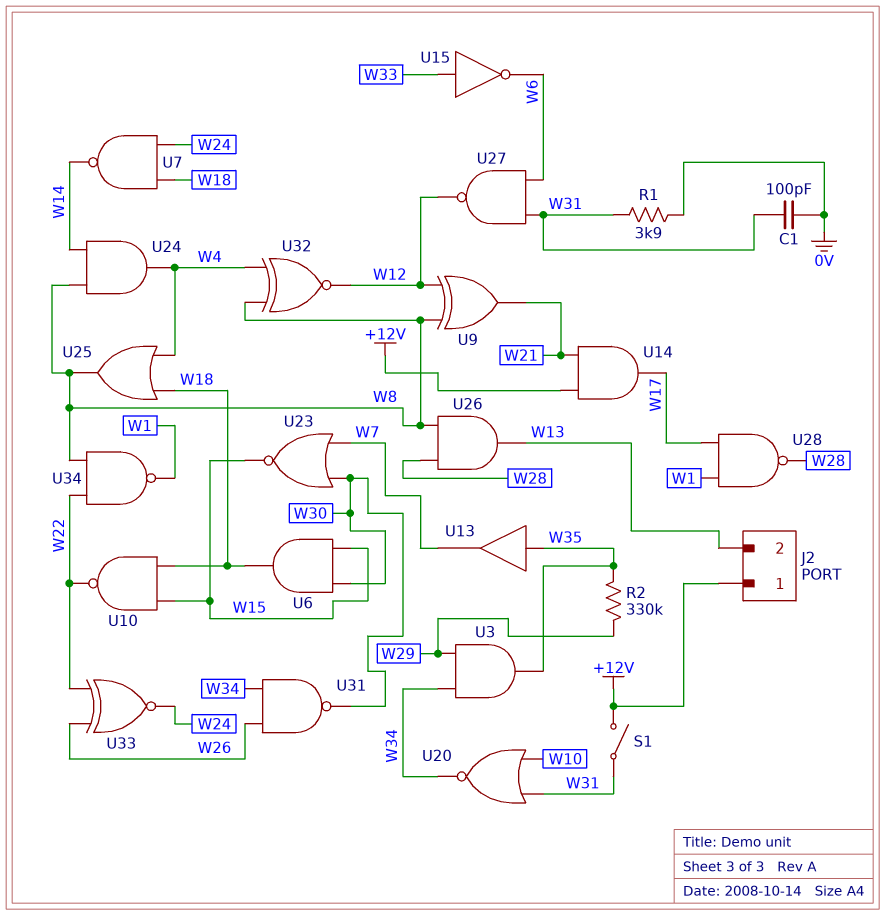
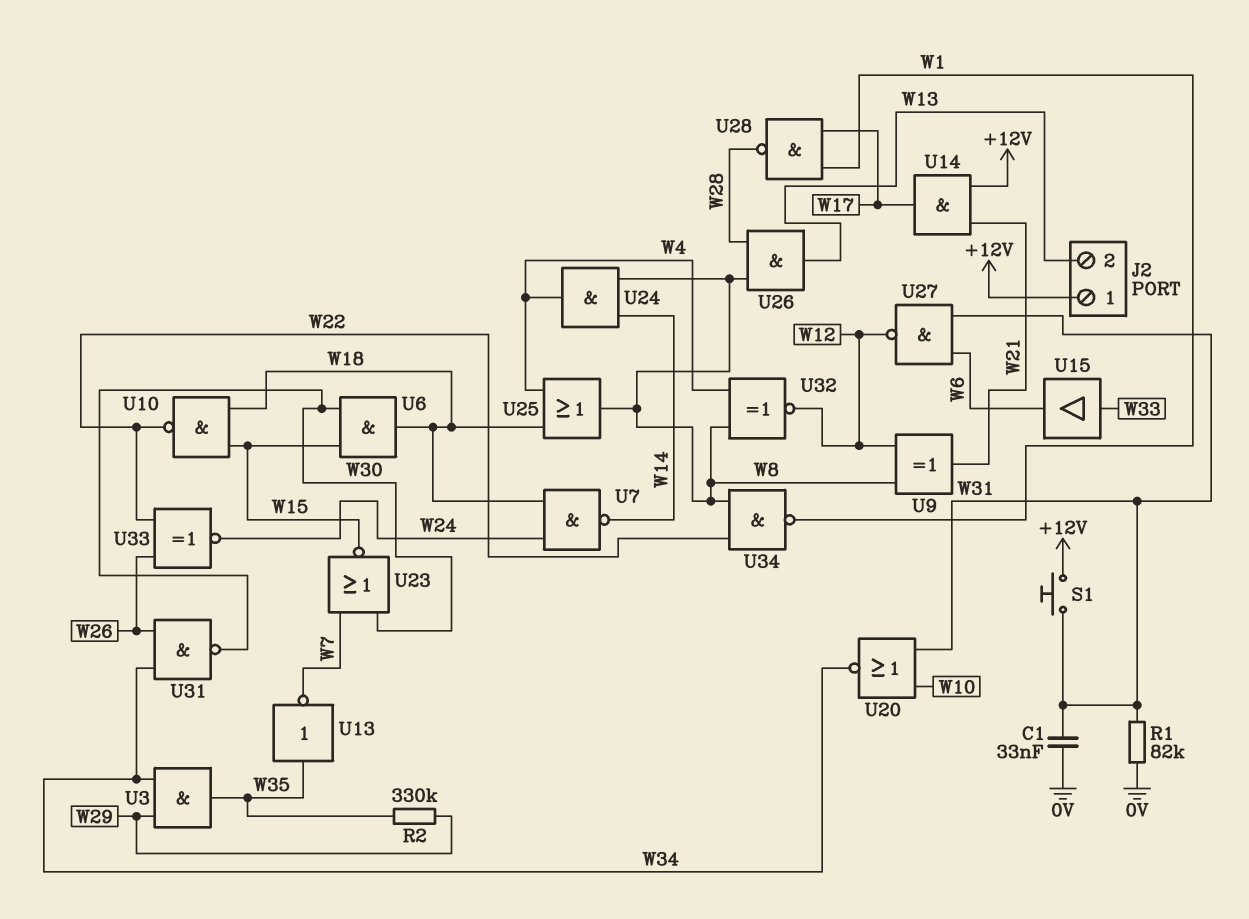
C1: 100pF (0V, W31) -> 33nF (0V, W31)
R1: 3.9k (0V, W31) -> 82k (0V, W31)
S1: switch (+12V, W31) -> button (+12V, W31)
U13: buffer (in W35, out W7) -> NOT (in W35, out W7)
U15: NOT (in W33, out W6) -> buffer (in W33, out W6)

